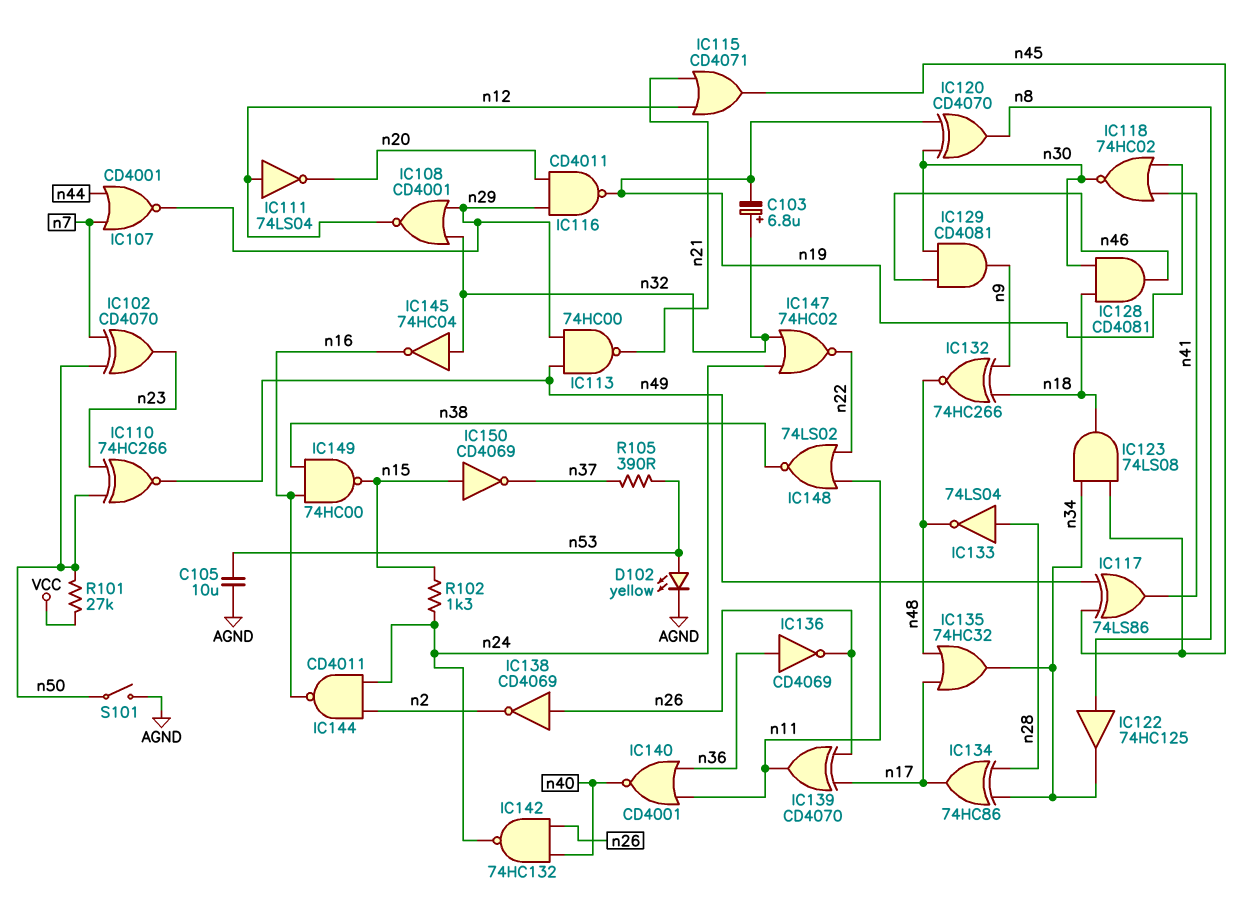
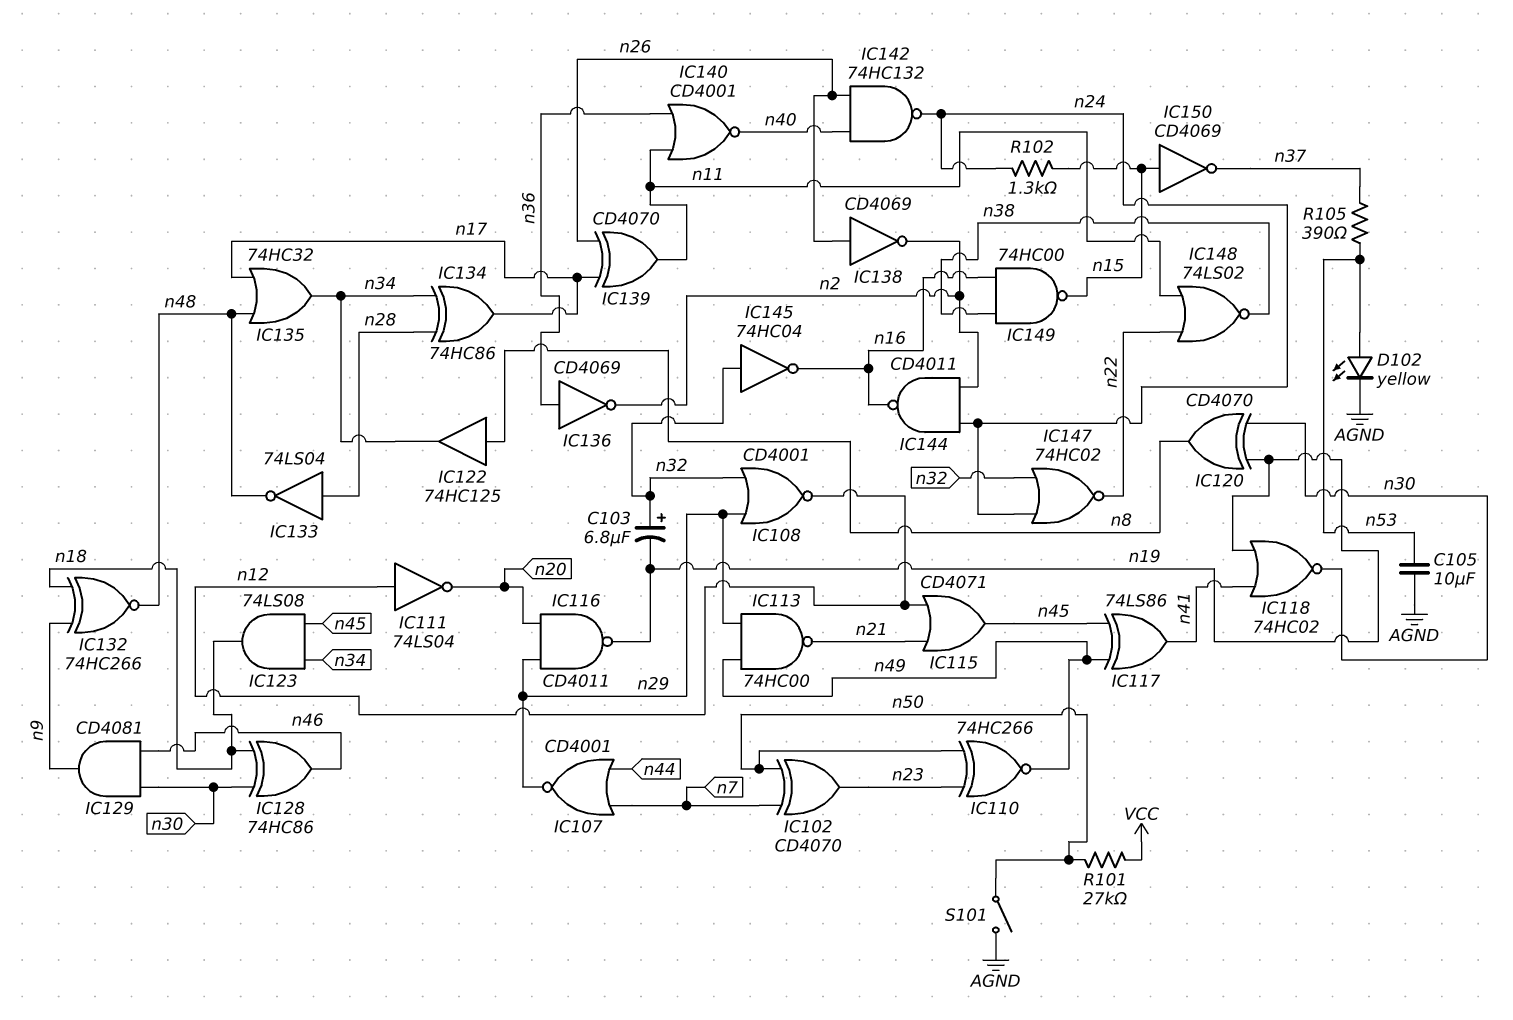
IC128: AND CD4081 (in n18, in n30, out n46) -> XOR 74HC86 (in n18, in n30, out n46)
IC136: NOT CD4069 (in n36, out n26) -> NOT CD4069 (in n36, out n2)

